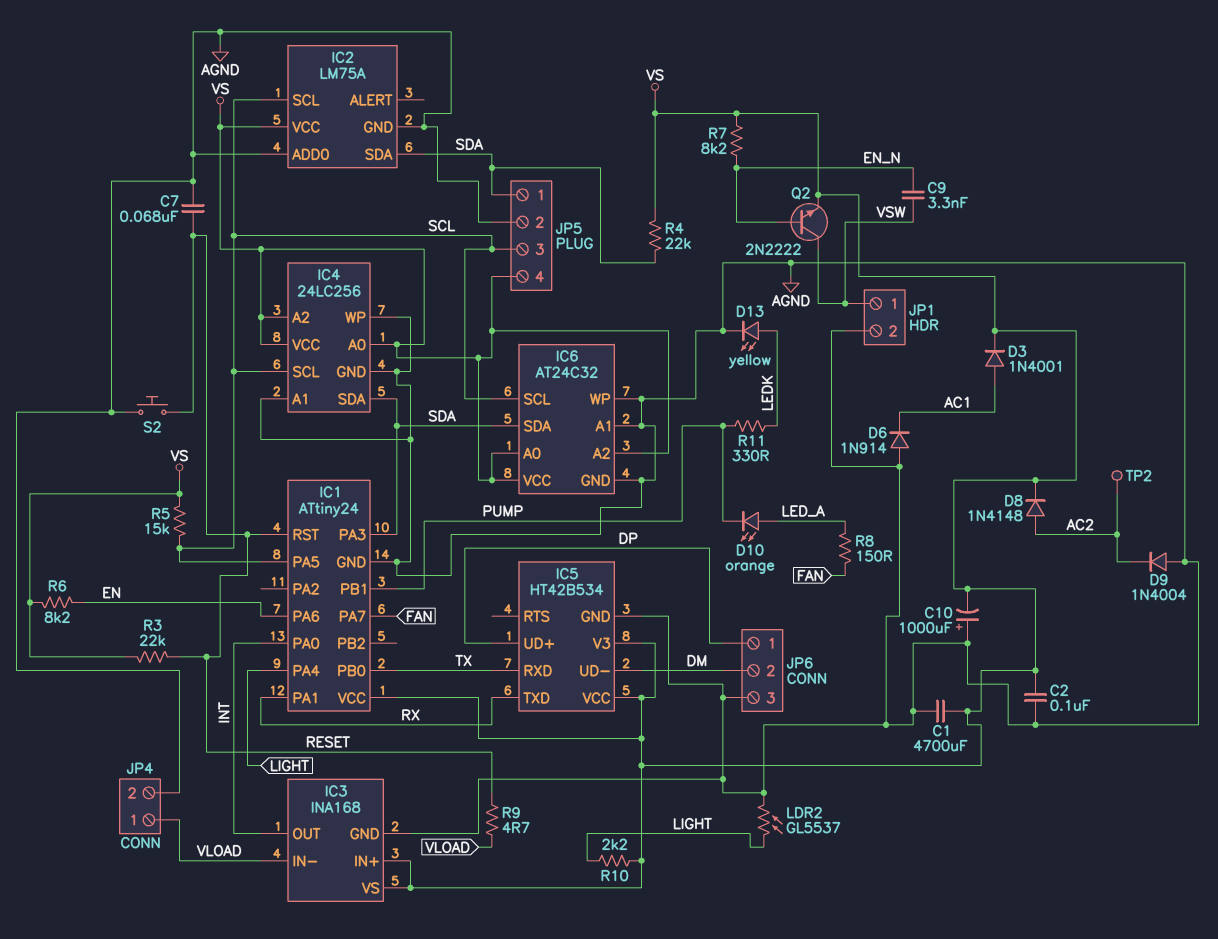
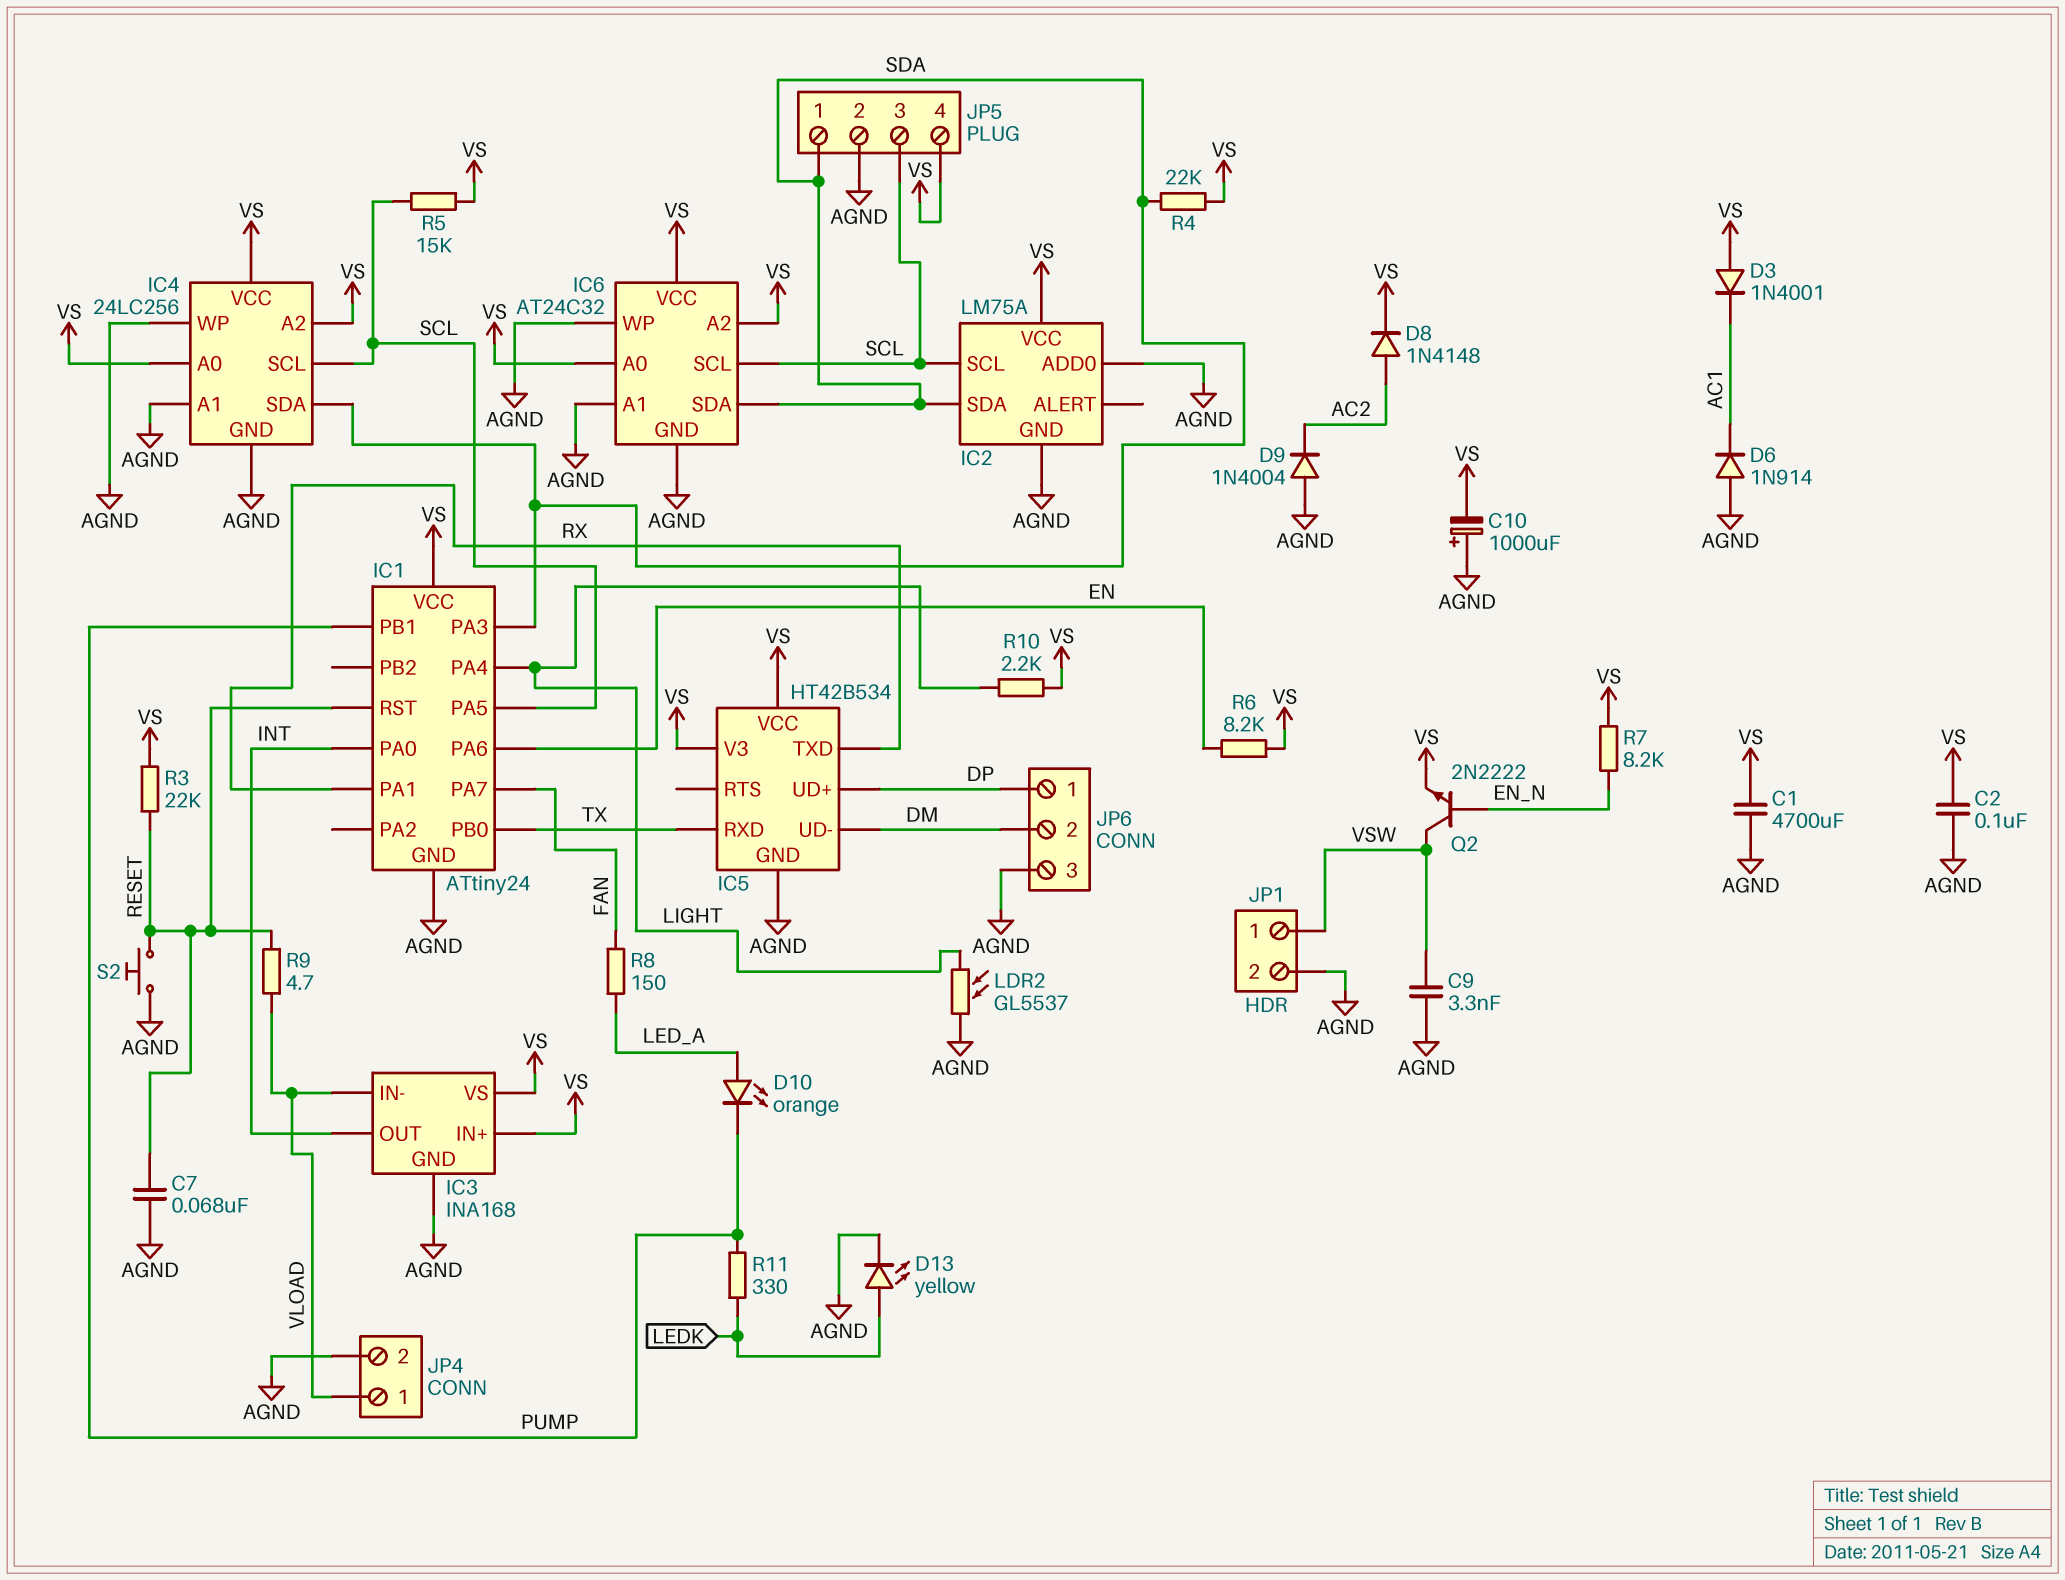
C9: 3.3nF (EN_N, VSW) -> 3.3nF (AGND, VSW)
D3: diode 1N4001 (A AC1, K VS) -> diode 1N4001 (A VS, K AC1)
TP2: test point (AC2) -> none

